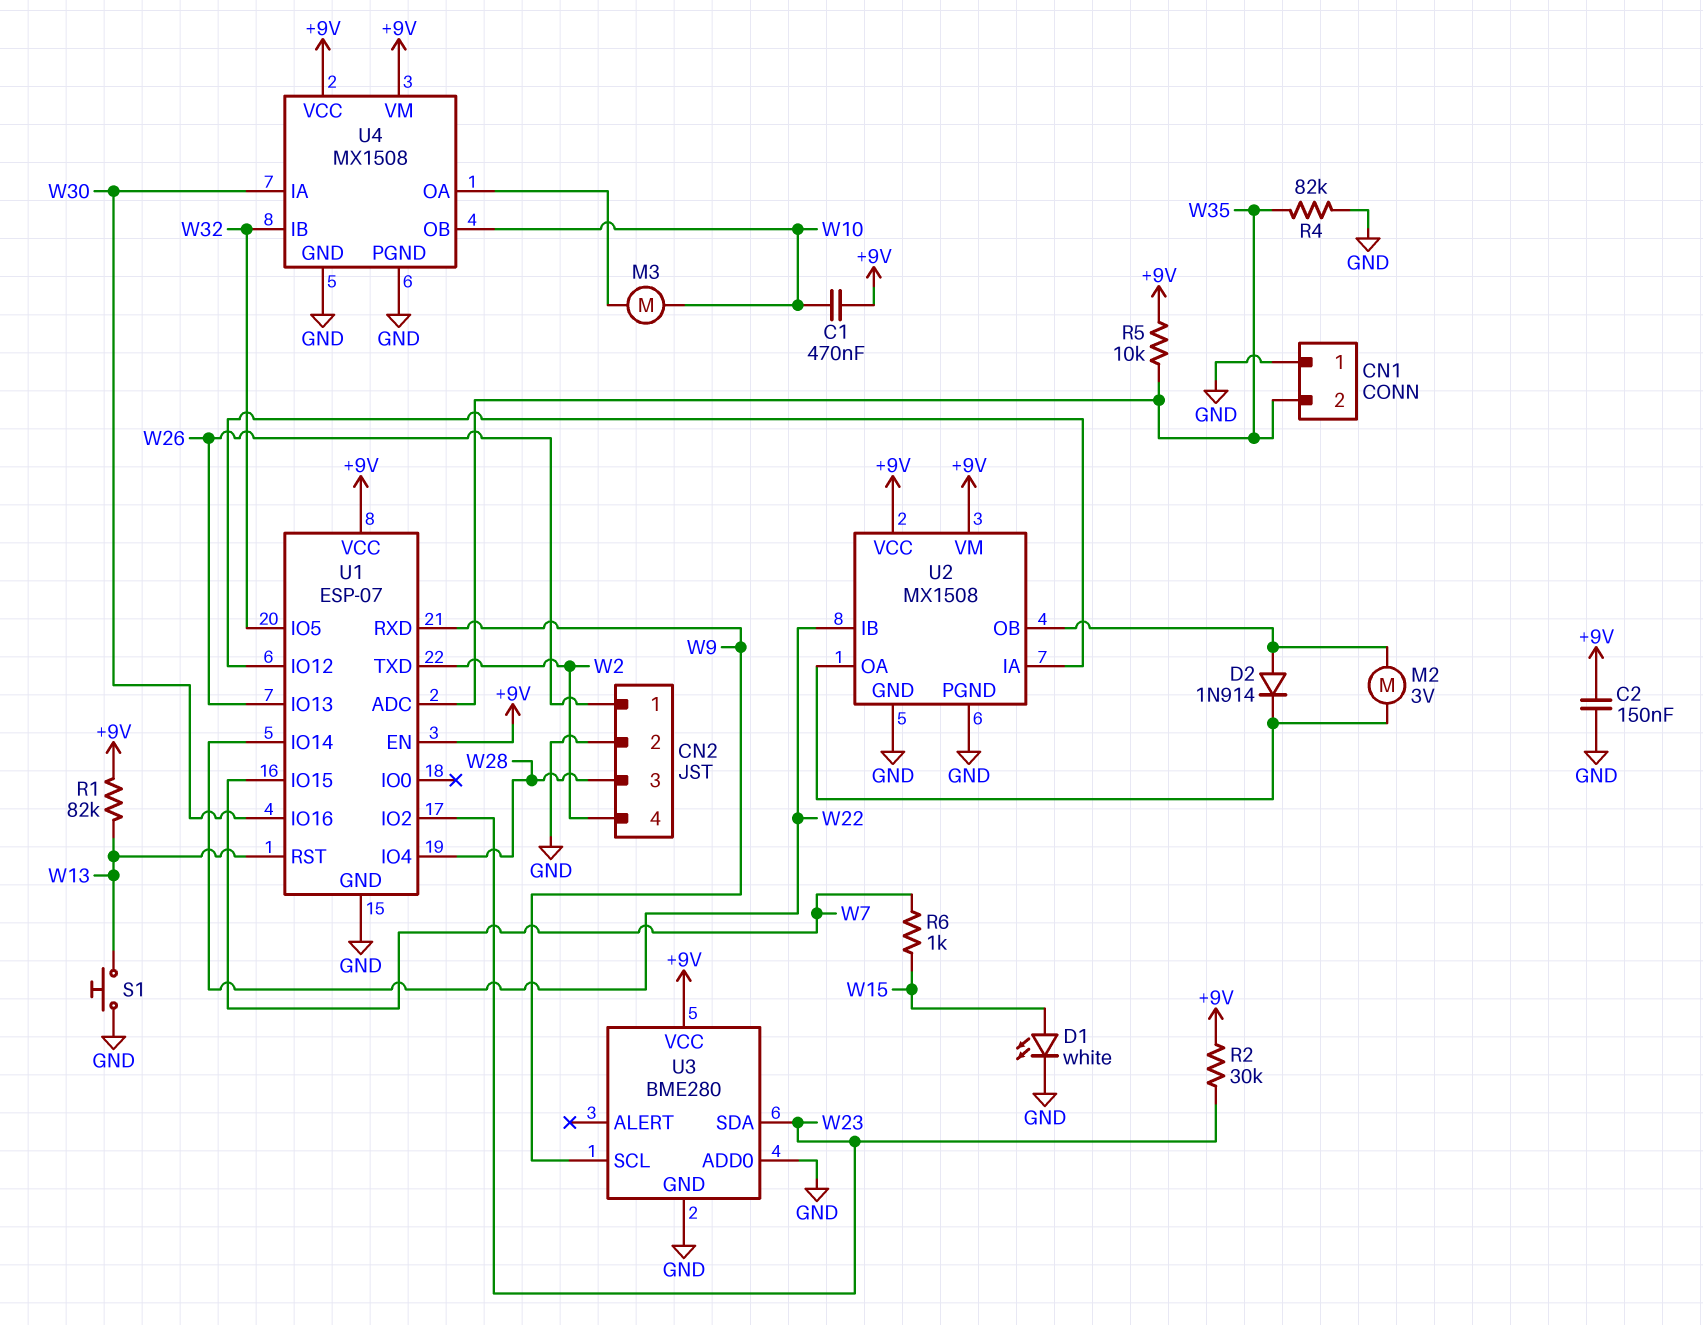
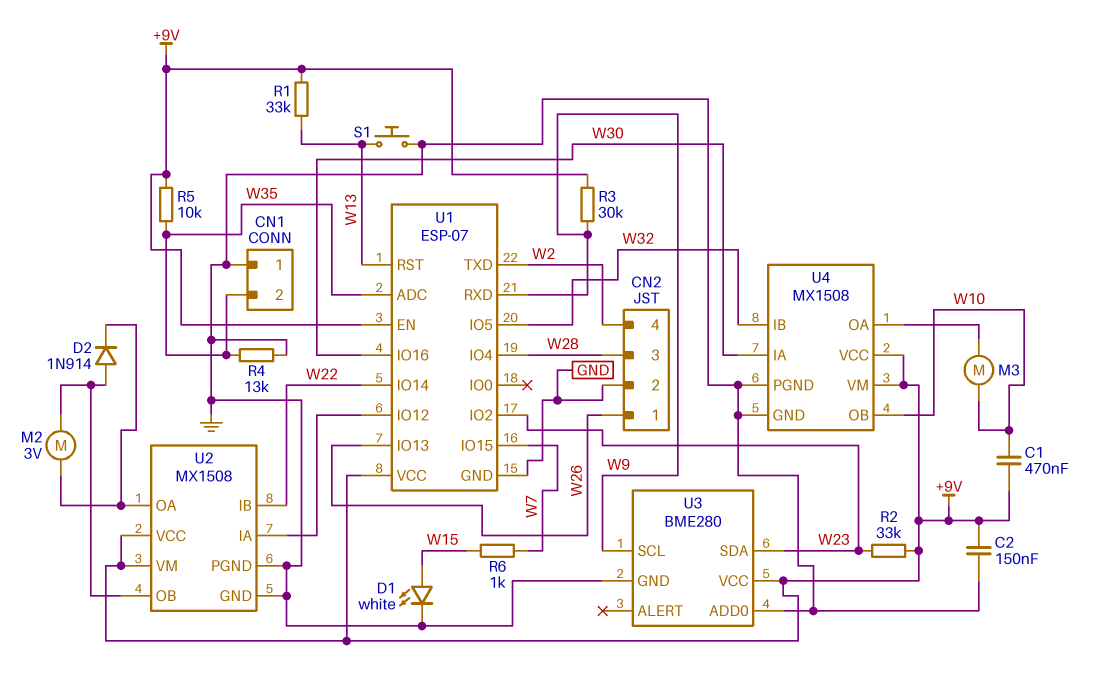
R1: 82k (+9V, W13) -> 33k (+9V, W13)
R2: 30k (+9V, W23) -> 33k (+9V, W23)
R3: none -> 30k (+9V, W9)
R4: 82k (GND, W35) -> 13k (GND, W35)

